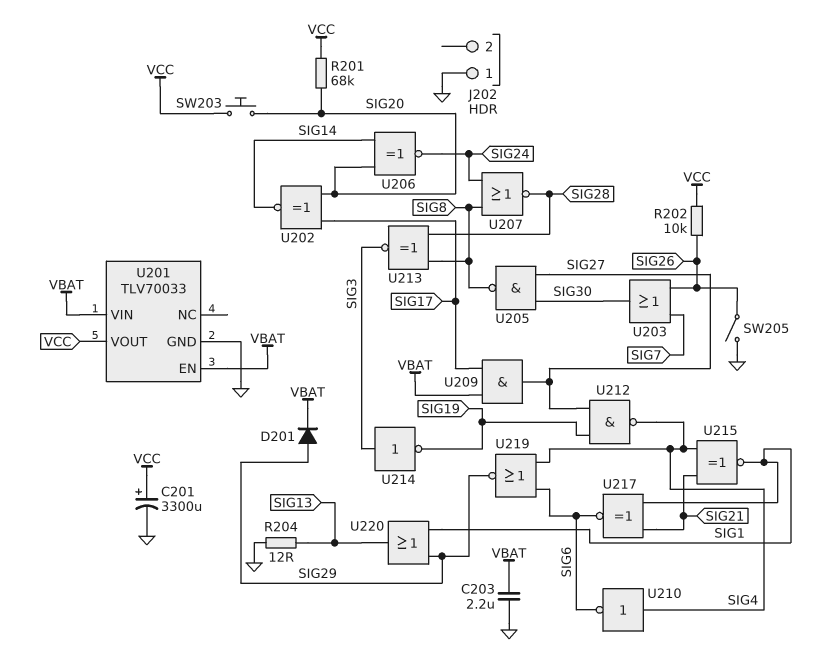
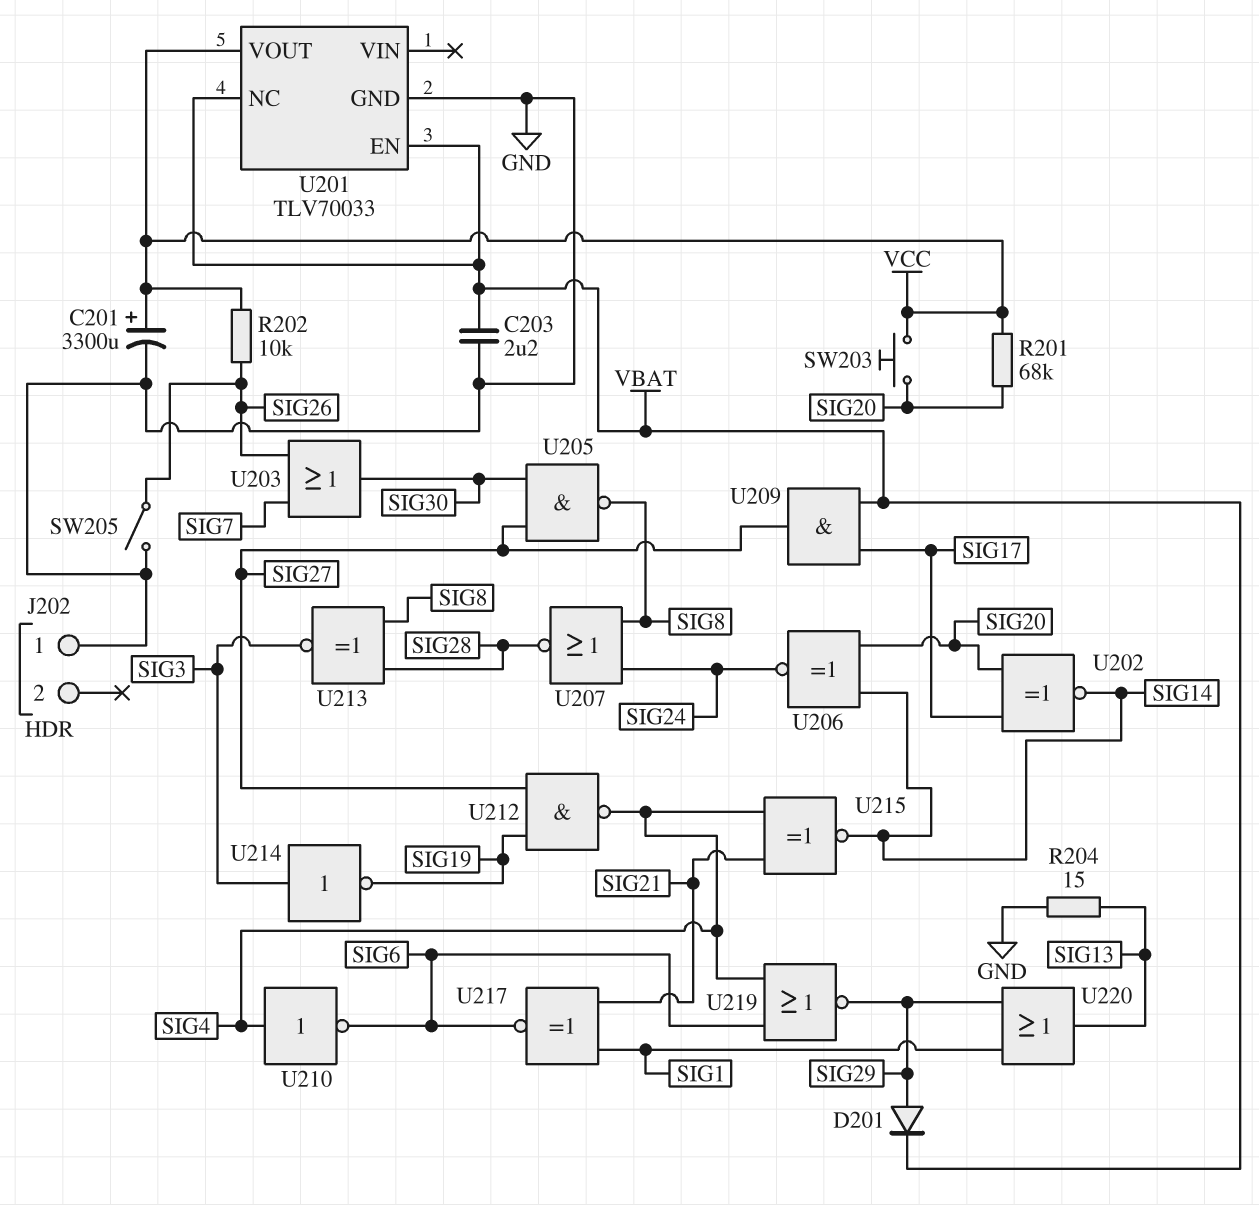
R204: 12 (GND, SIG13) -> 15 (GND, SIG13)
U201 pin NC: none -> VBAT
U201 pin VIN: VBAT -> none
U215: XNOR (in SIG4, in SIG21, out SIG1) -> XNOR (in SIG4, in SIG21, out SIG14)

